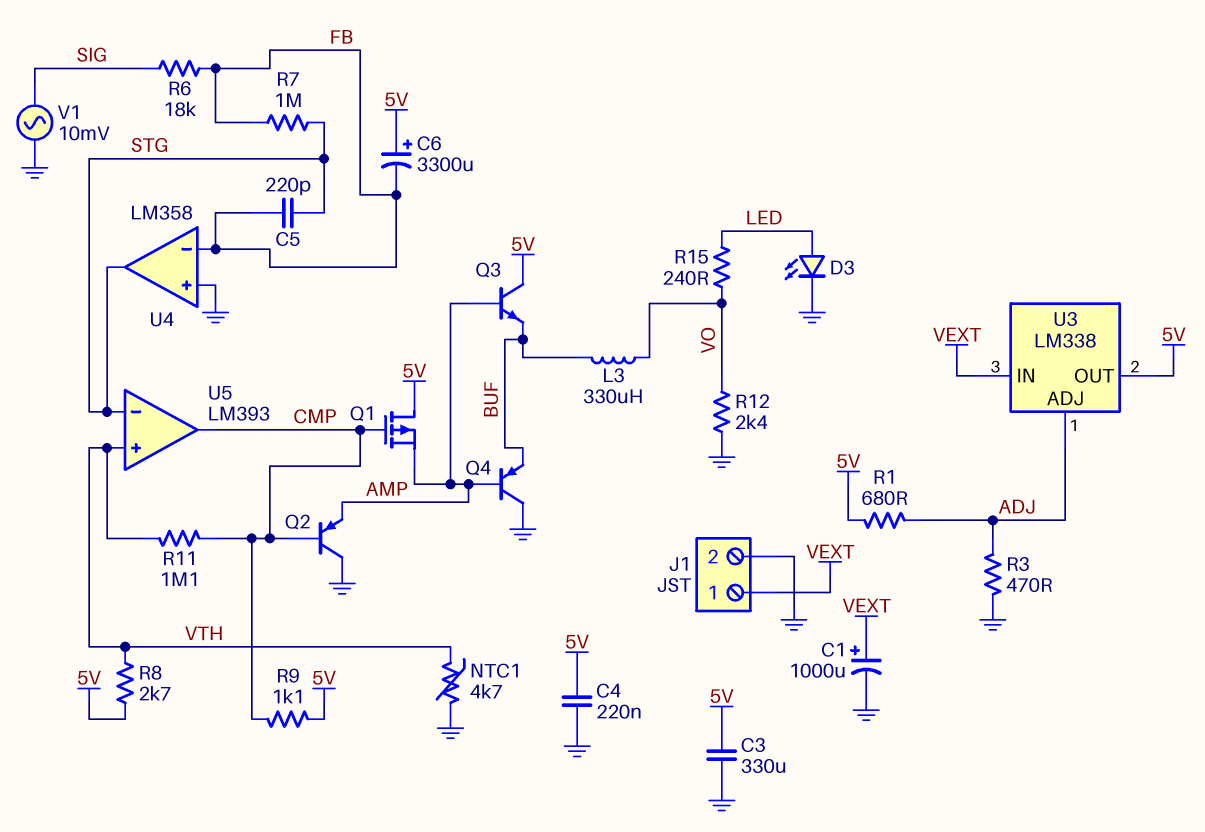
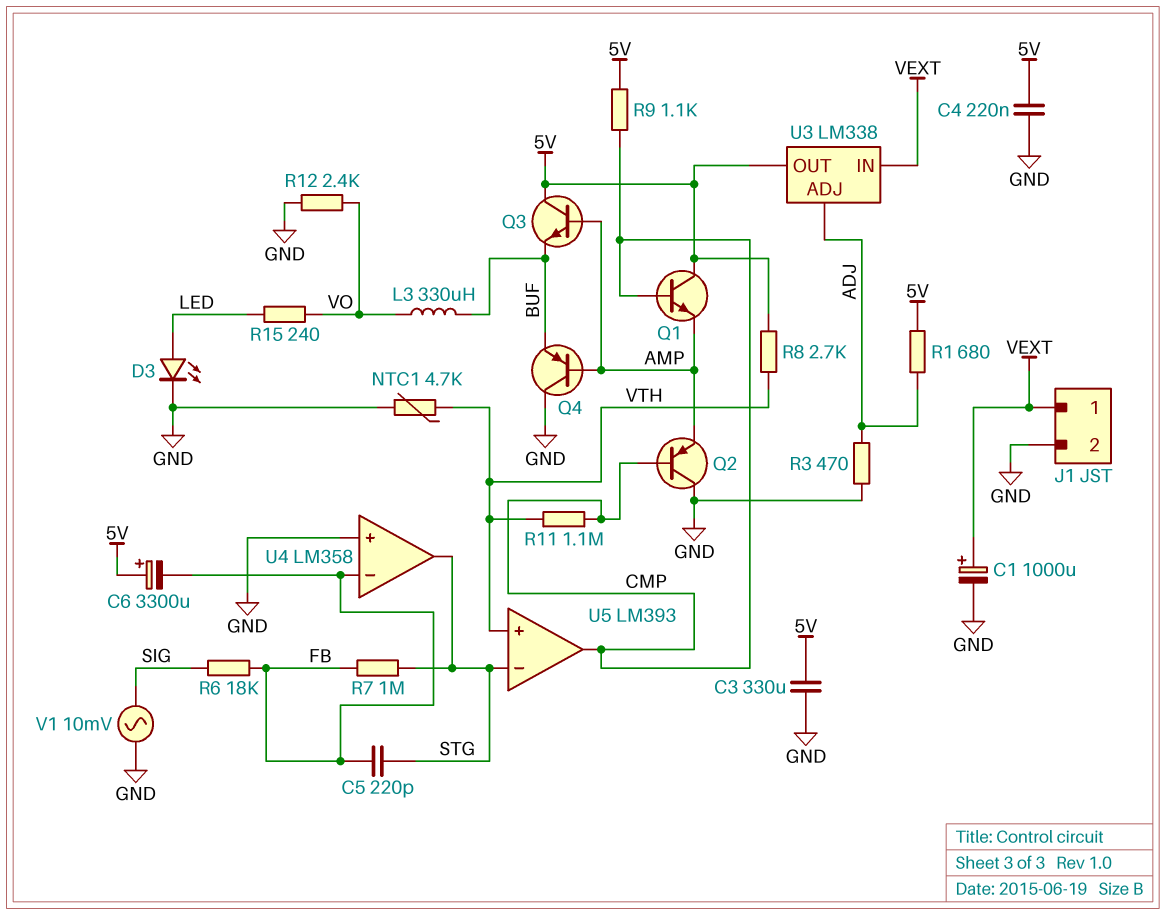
Q1: PMOS (G CMP, D 5V, S AMP) -> NPN (B CMP, C 5V, E AMP)

